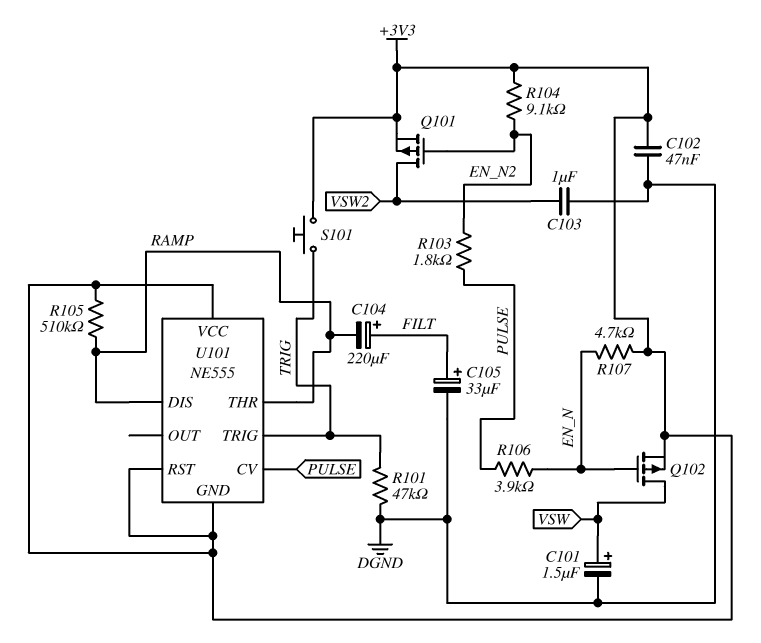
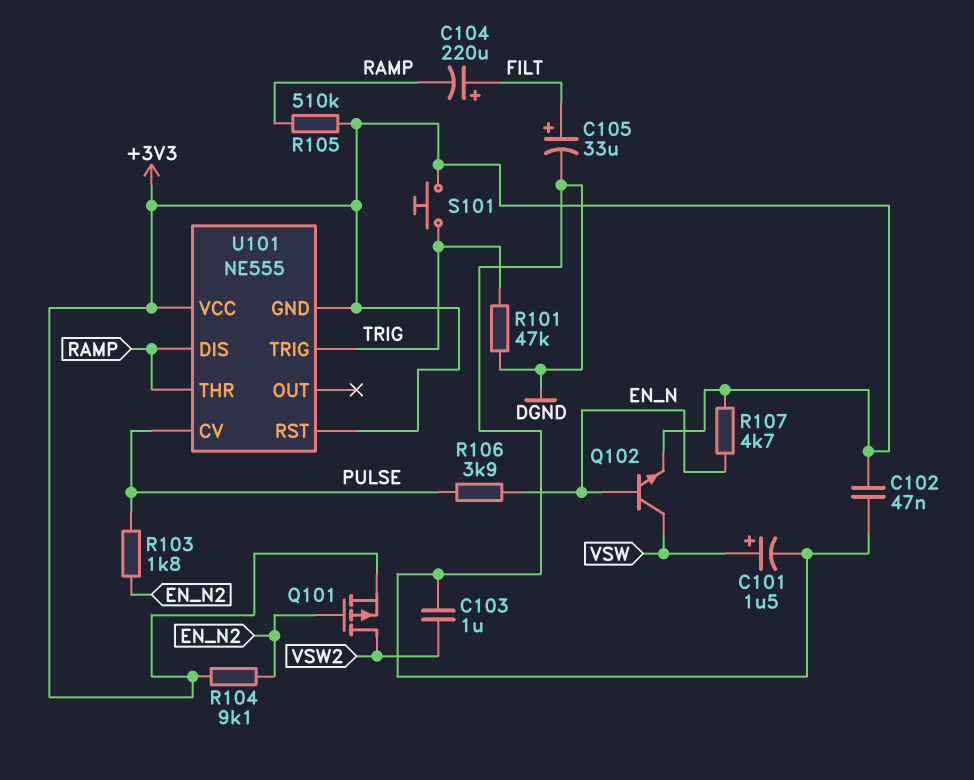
Q102: PMOS (G EN_N, D VSW, S +3V3) -> NPN (B EN_N, C VSW, E +3V3)

